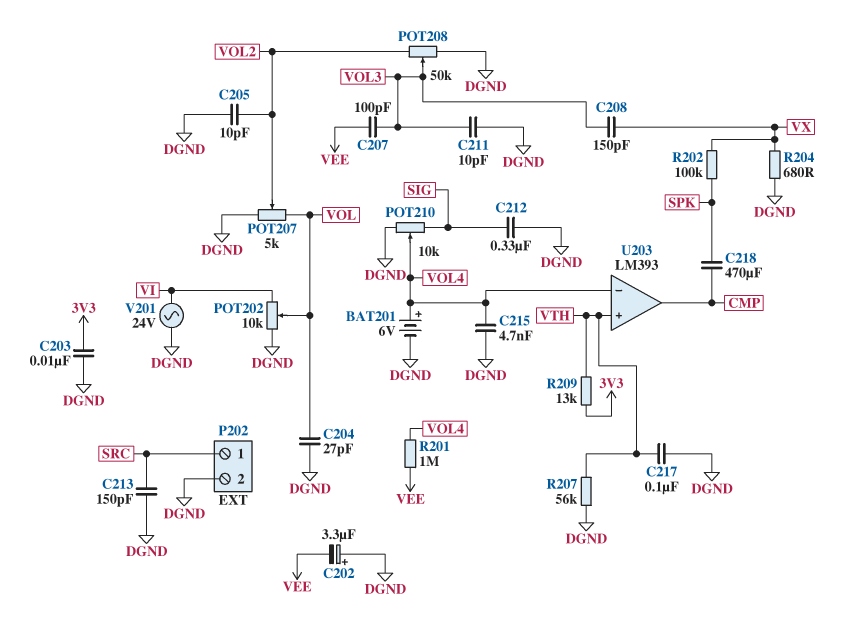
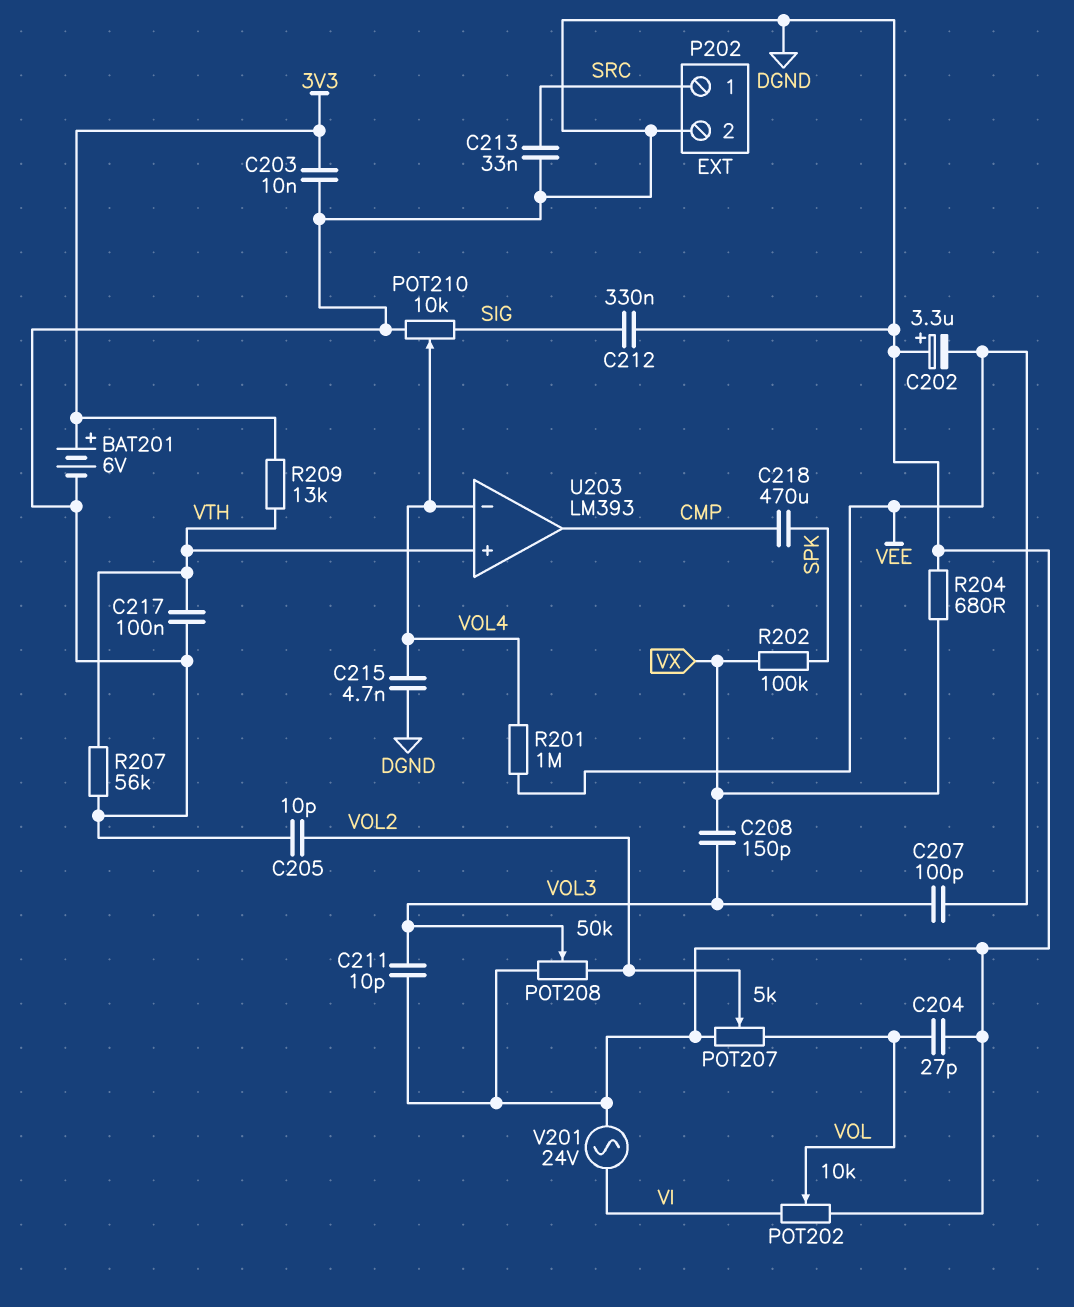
BAT201: 6V (plus VOL4, minus DGND) -> 6V (plus 3V3, minus DGND)
C213: 150pF (DGND, SRC) -> 33nF (DGND, SRC)

